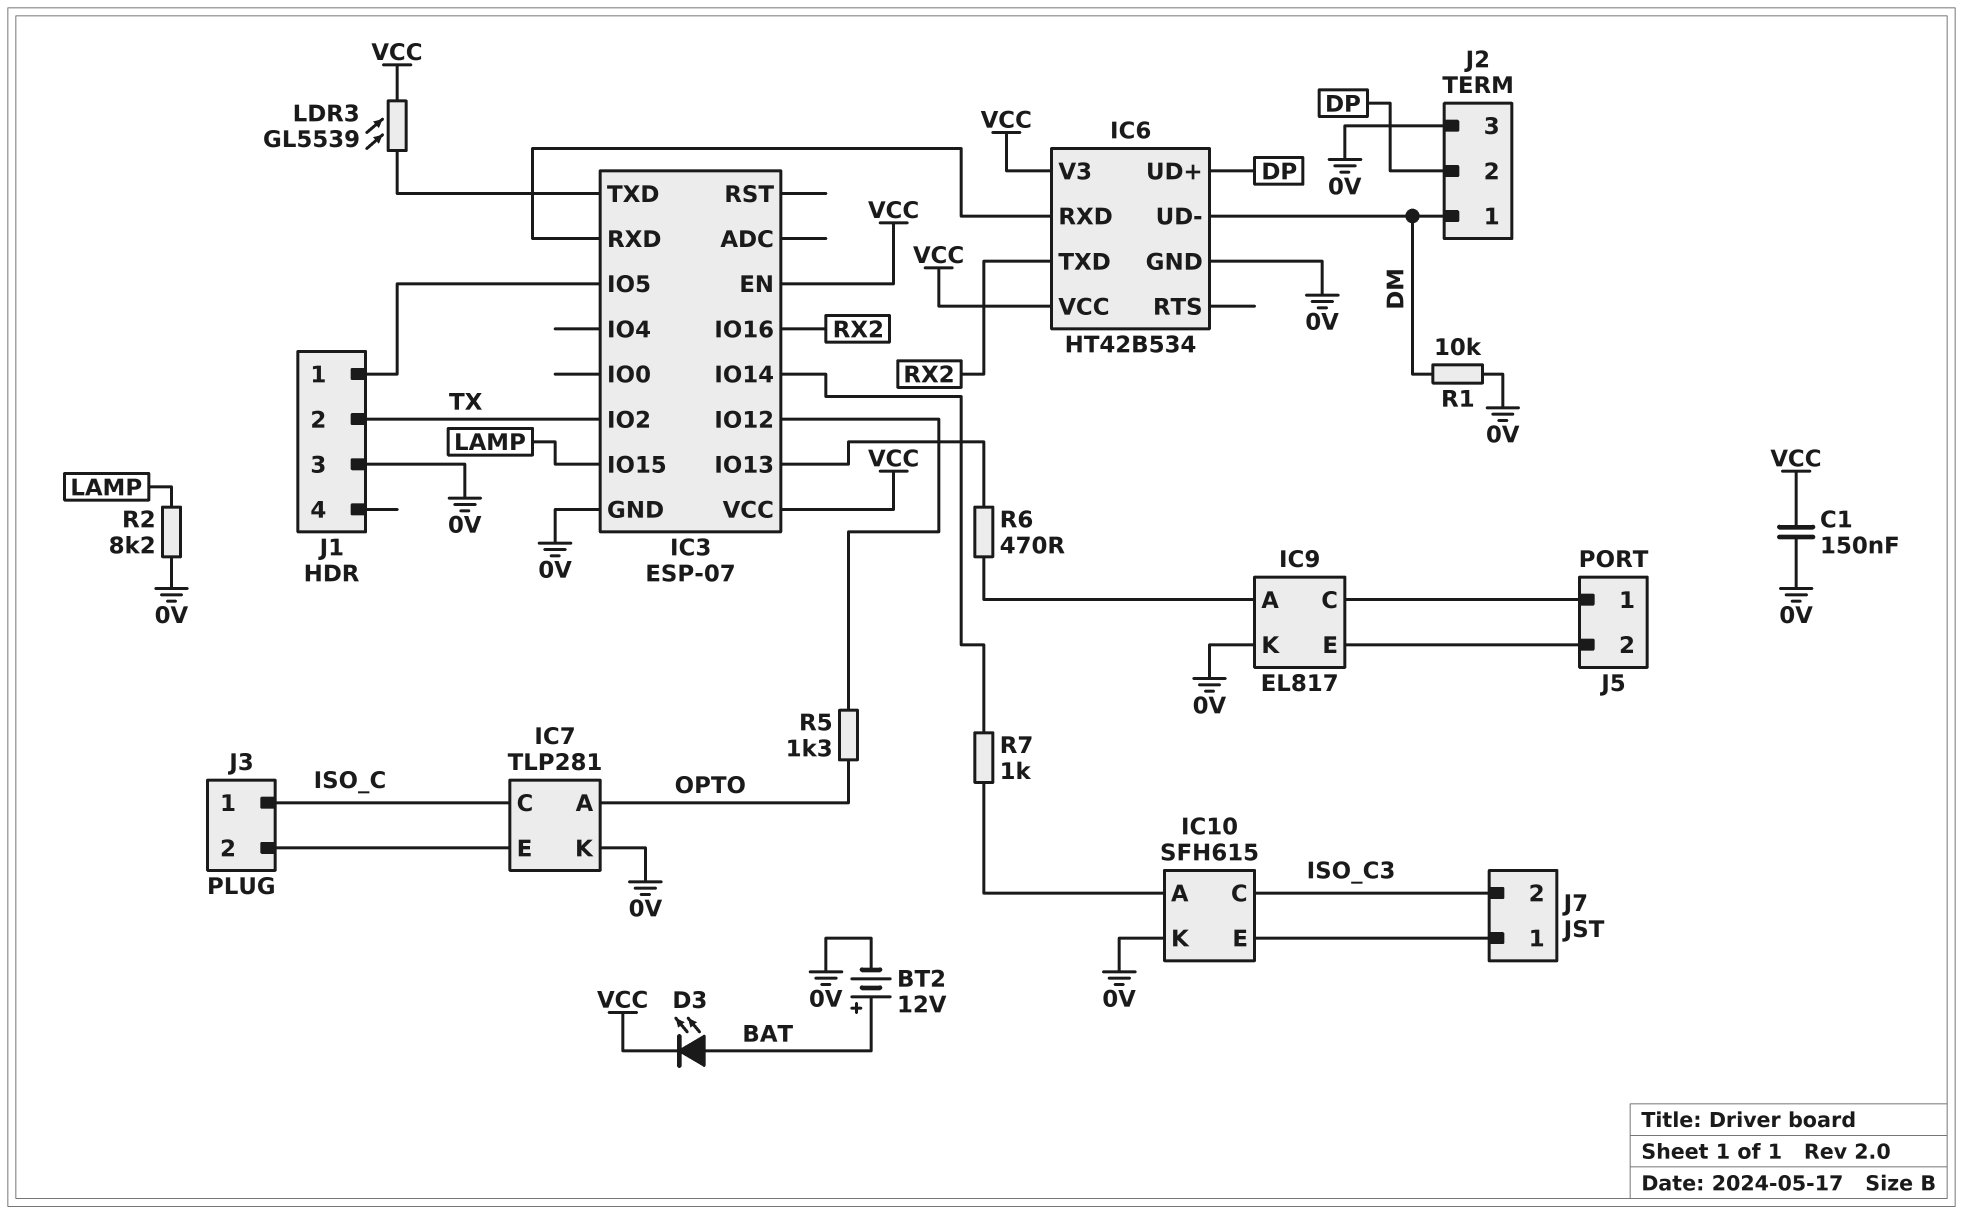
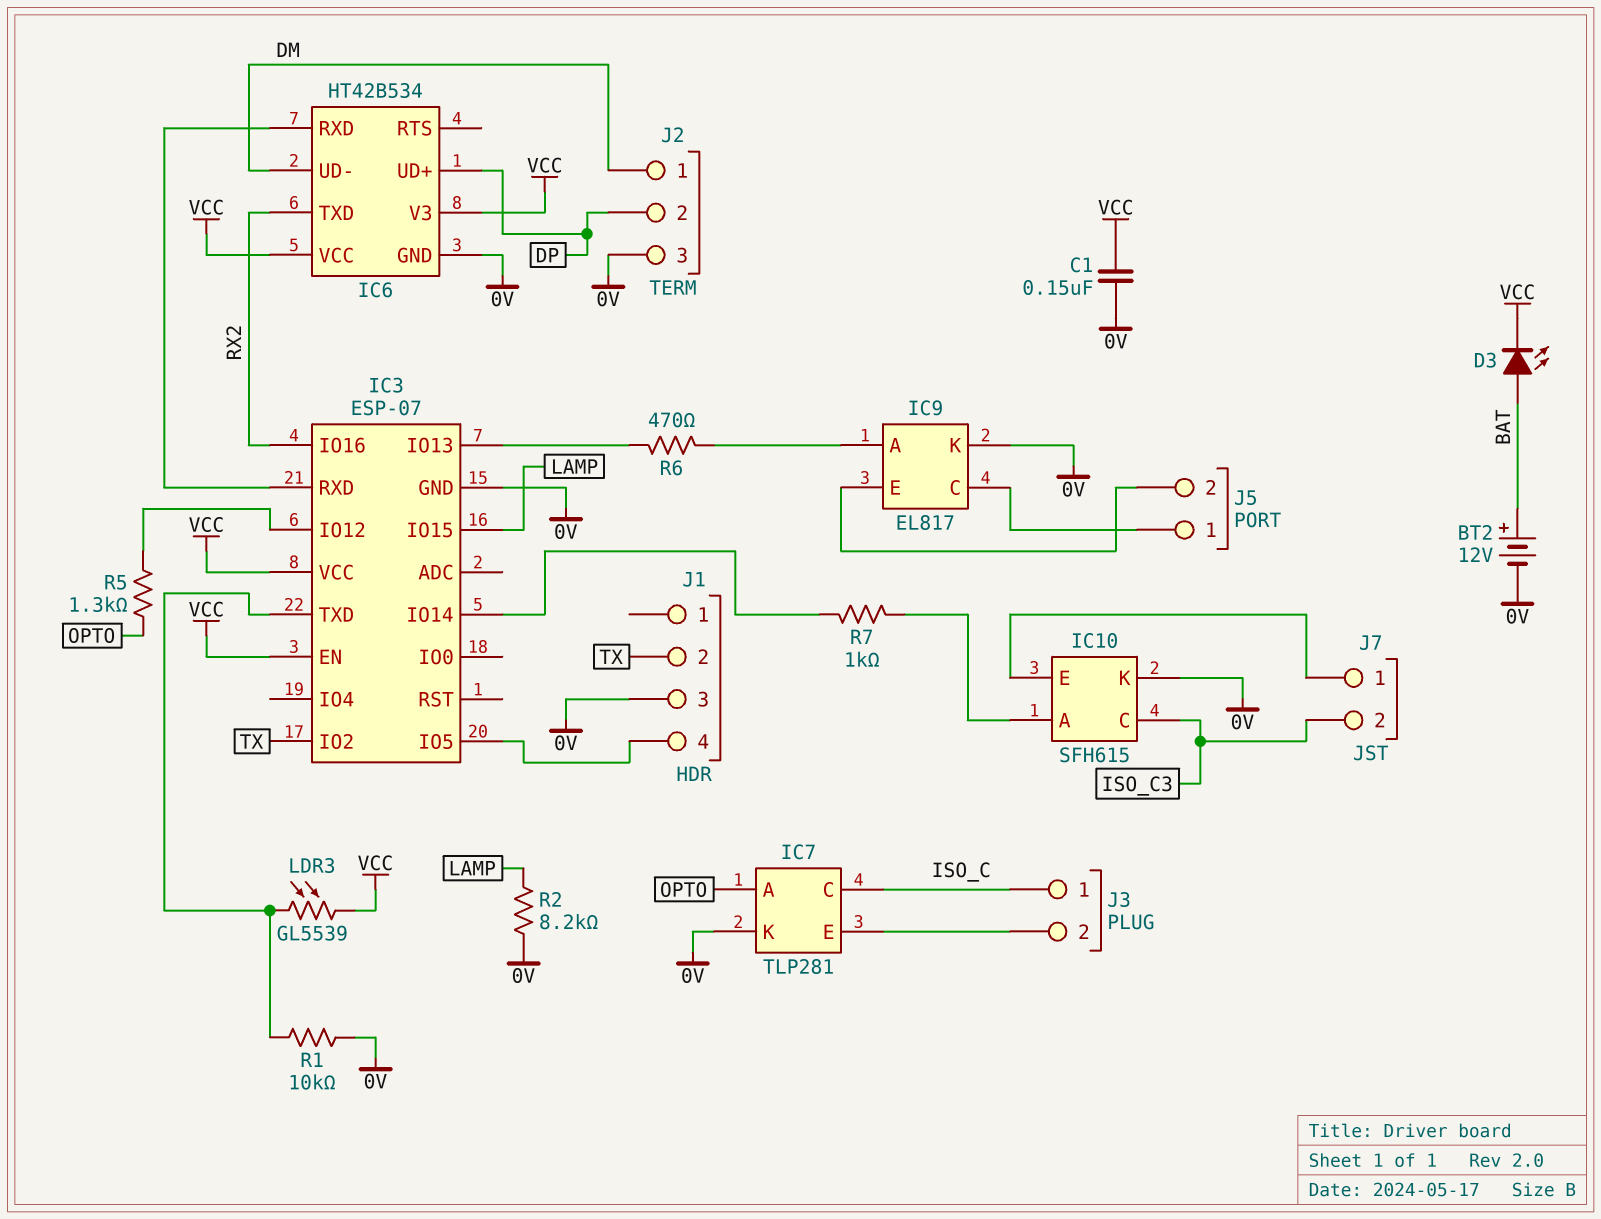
J1 pin 1: IC3/IO5 -> none
J1 pin 4: none -> IC3/IO5
R1: 10k (0V, DM) -> 10k (0V, IC3/TXD)

